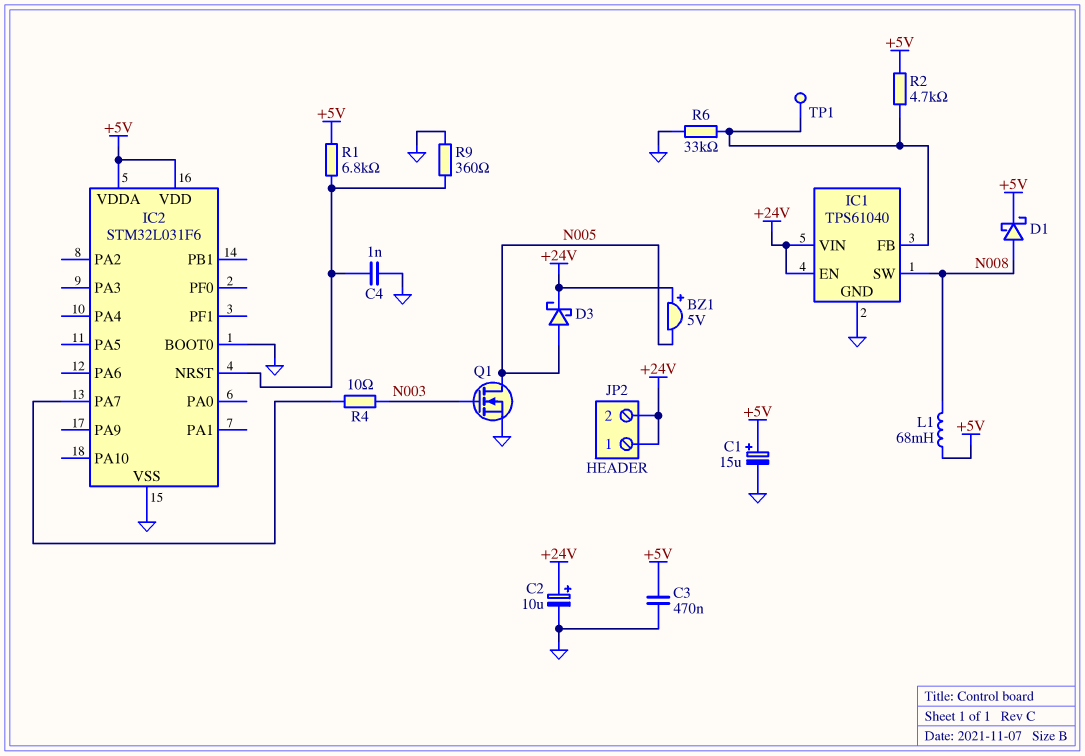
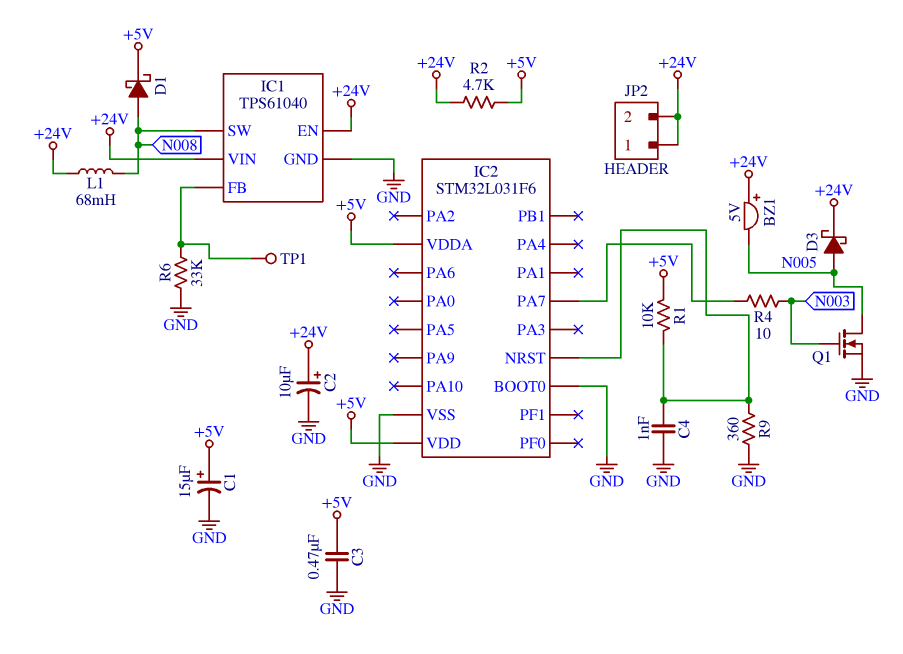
L1: 68mH (+5V, N008) -> 68mH (+24V, N008)
R1: 6.8k (+5V, IC2/NRST) -> 10k (+5V, IC2/NRST)
R2: 4.7k (+5V, IC1/FB) -> 4.7k (+5V, +24V)

